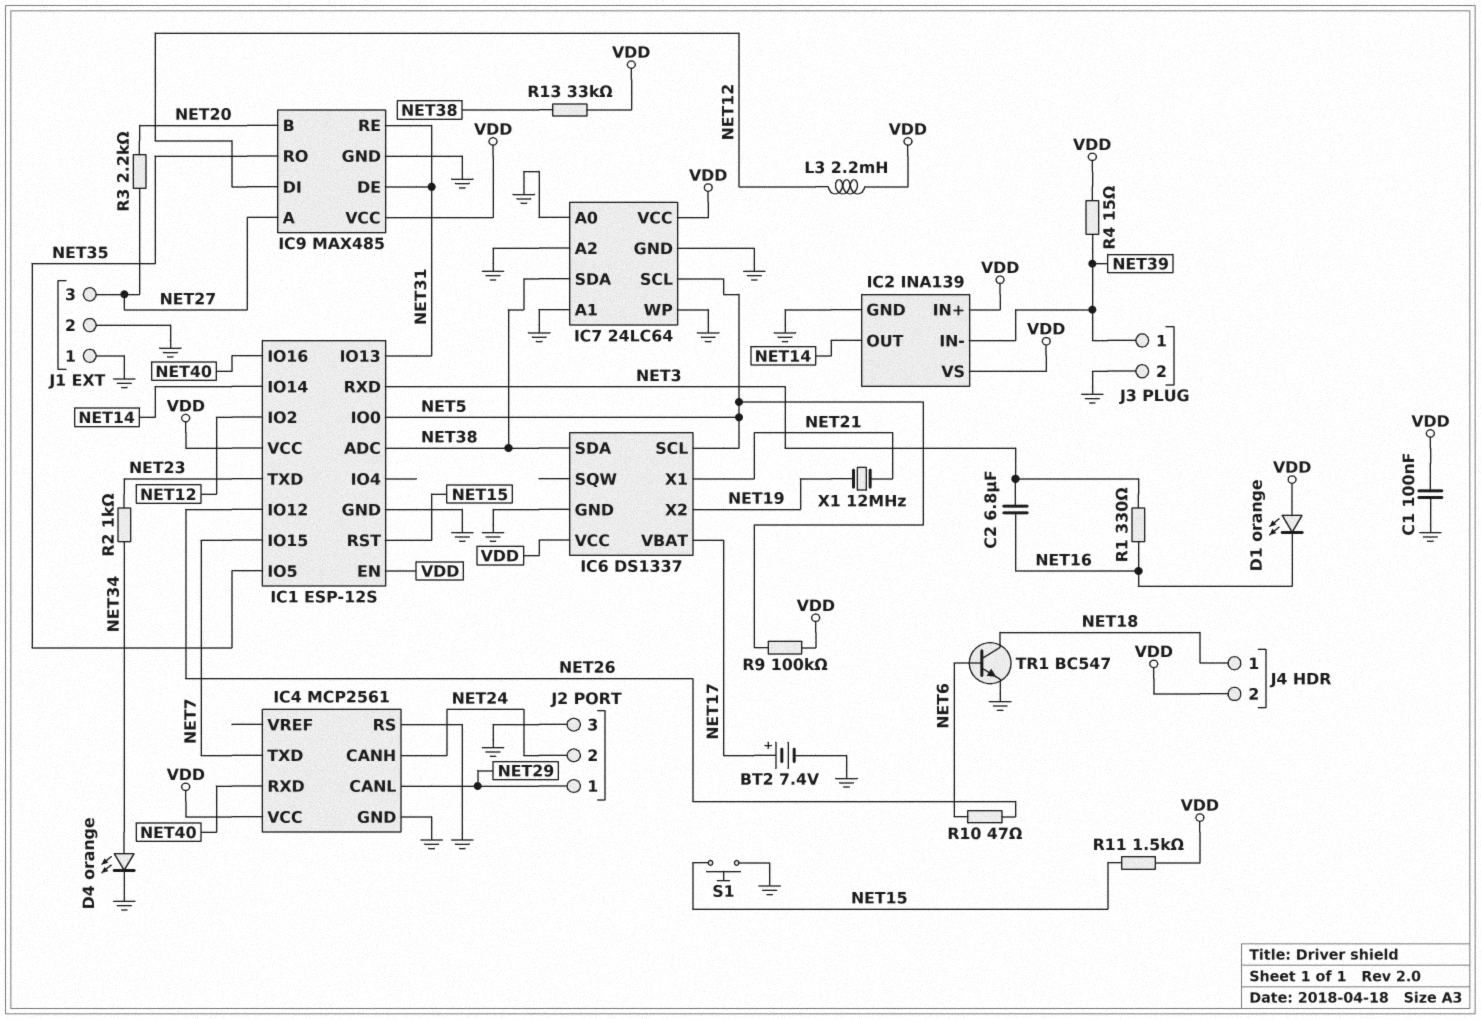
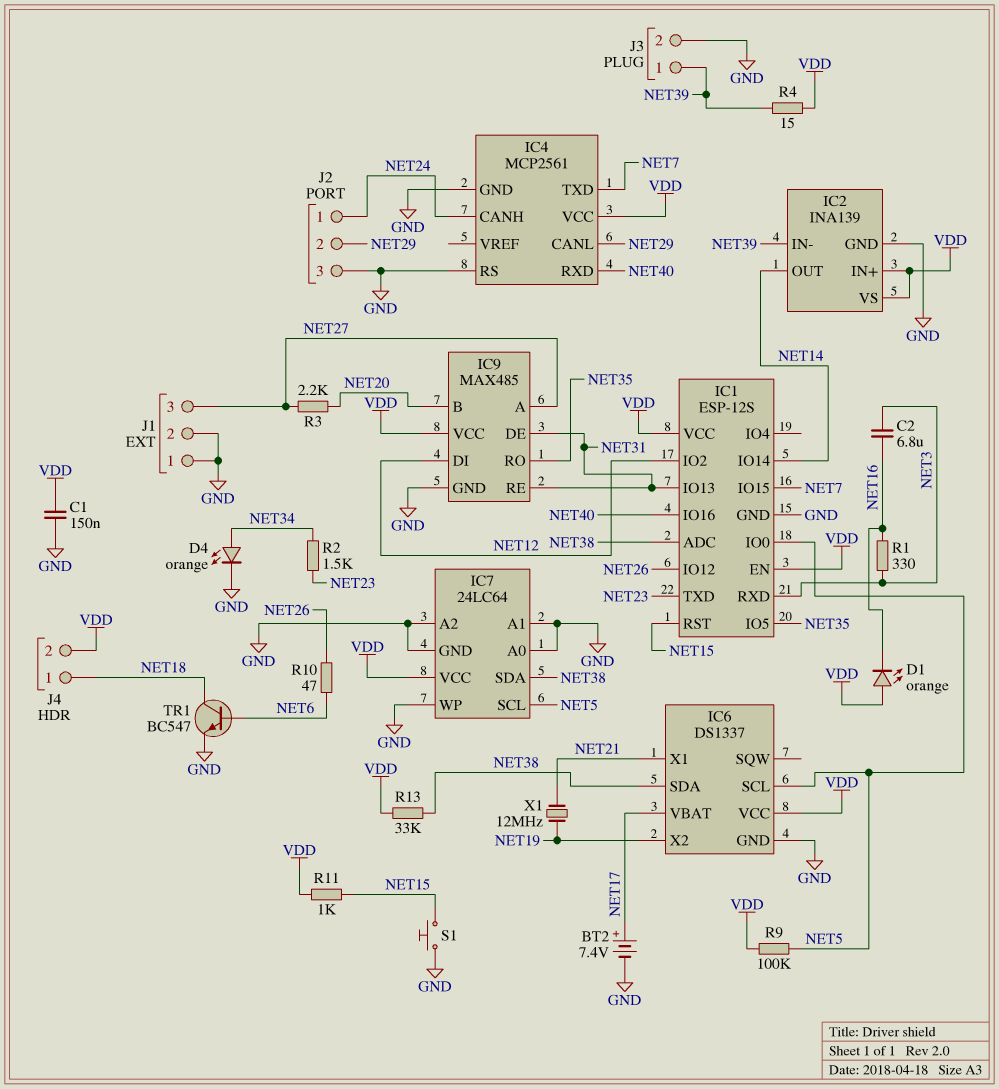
C1: 100nF (GND, VDD) -> 150nF (GND, VDD)
J2 pin 1: NET29 -> NET24
J2 pin 2: NET24 -> NET29
L3: 2.2mH (NET12, VDD) -> none
R2: 1k (NET23, NET34) -> 1.5k (NET23, NET34)
R11: 1.5k (NET15, VDD) -> 1k (NET15, VDD)

